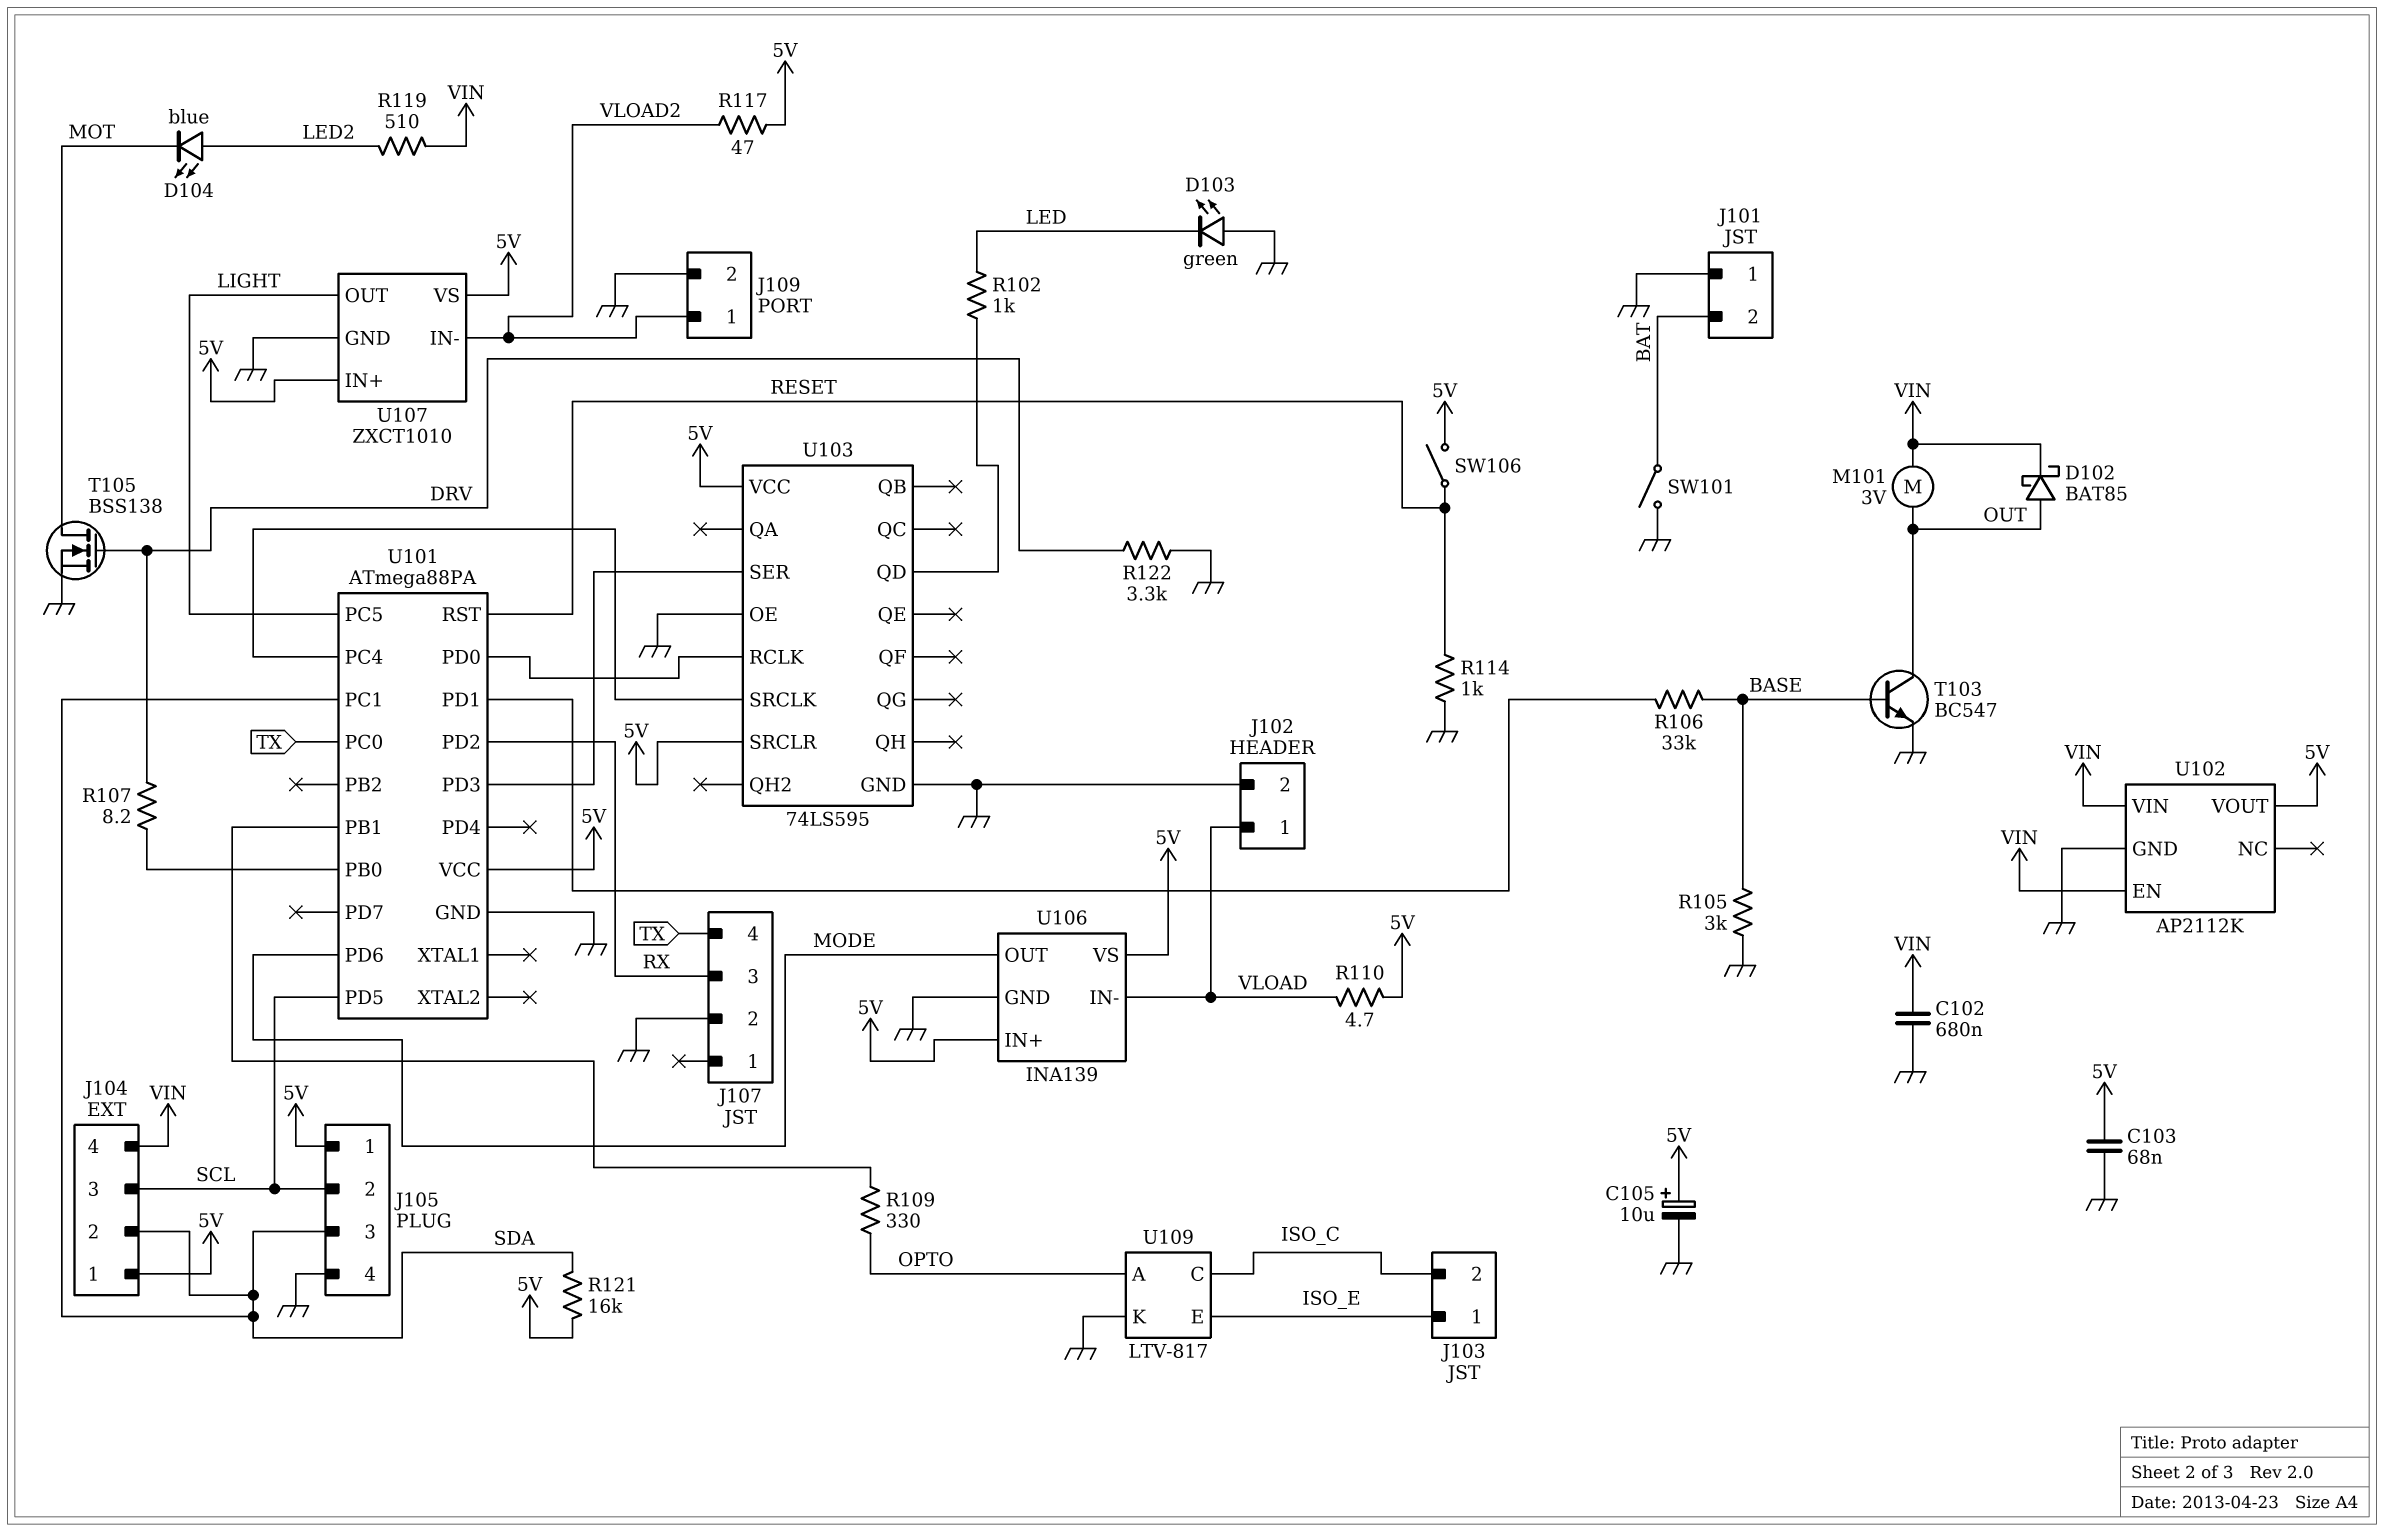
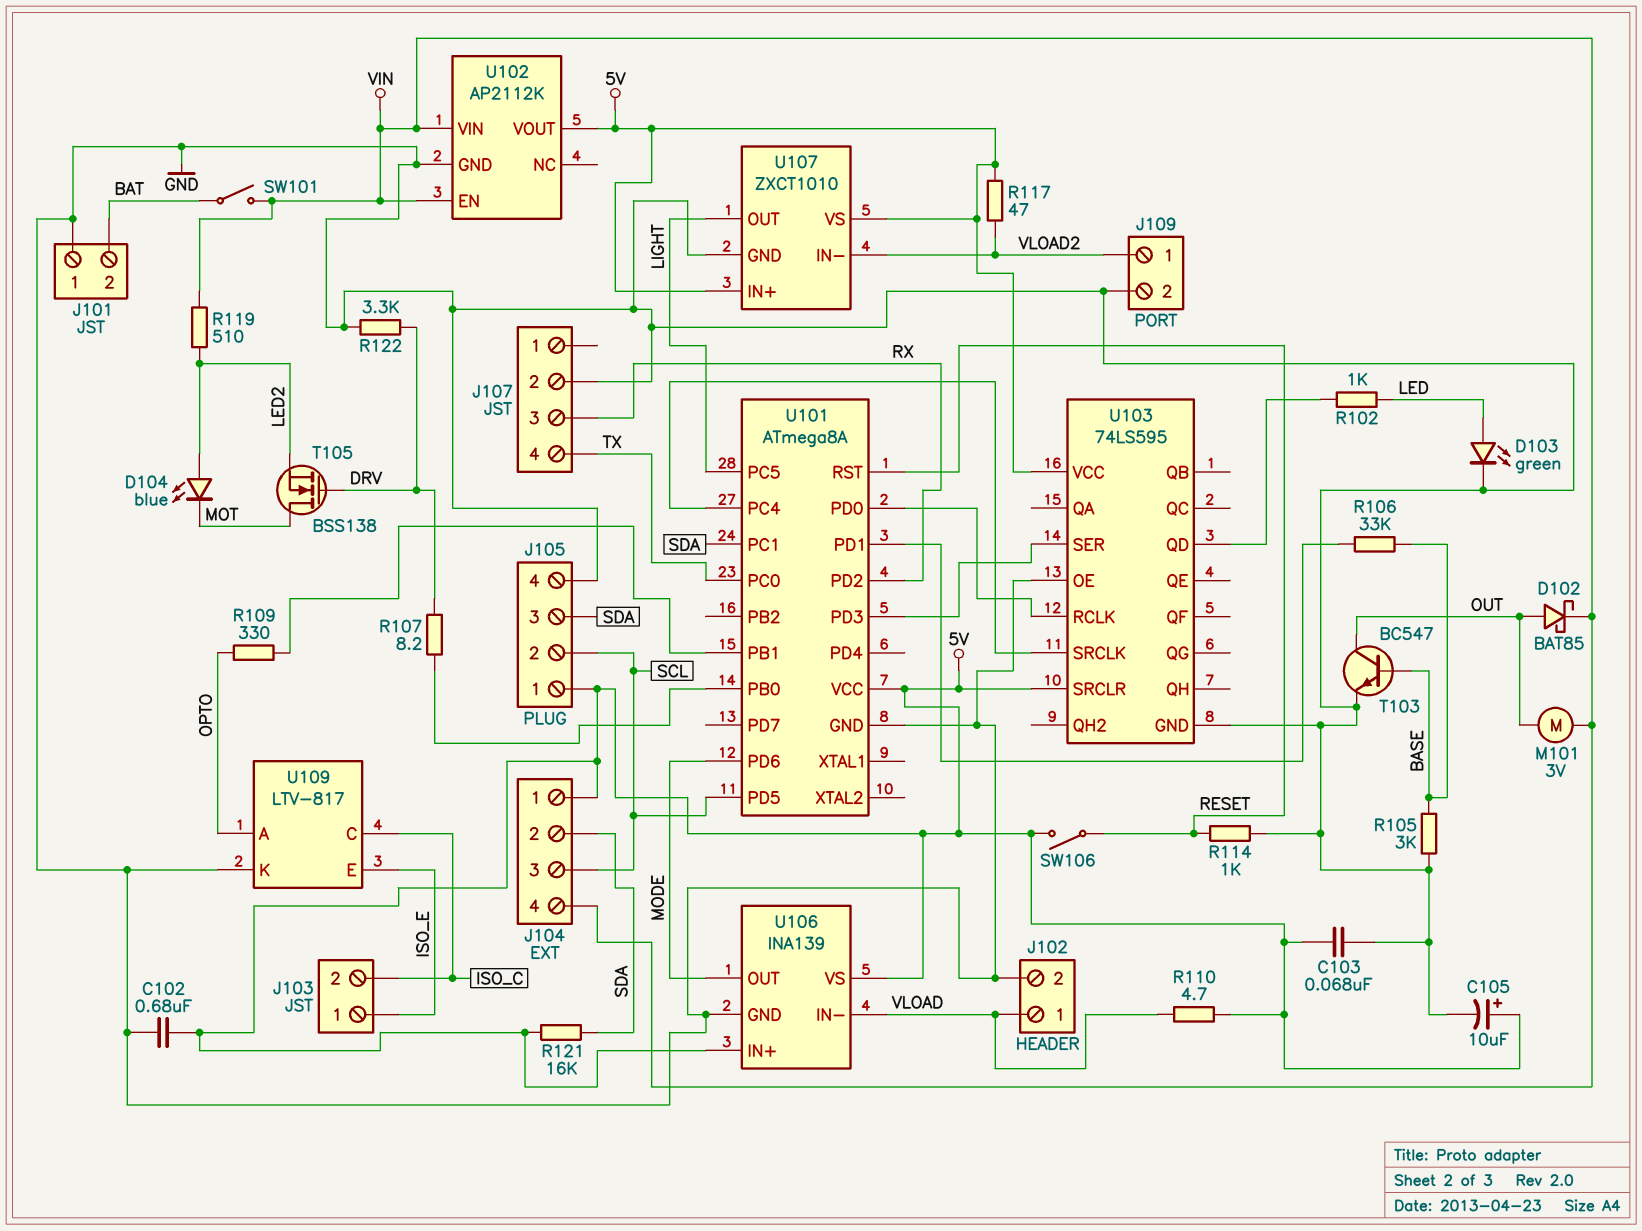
C102: 680nF (GND, VIN) -> 680nF (5V, GND)
D103: LED green (A GND, K LED) -> LED green (A LED, K GND)
SW101: switch (BAT, GND) -> switch (BAT, VIN)
T105: NMOS BSS138 (G DRV, D MOT, S GND) -> NMOS BSS138 (G DRV, D MOT, S LED2)
U101: ATmega88PA -> ATmega8A

